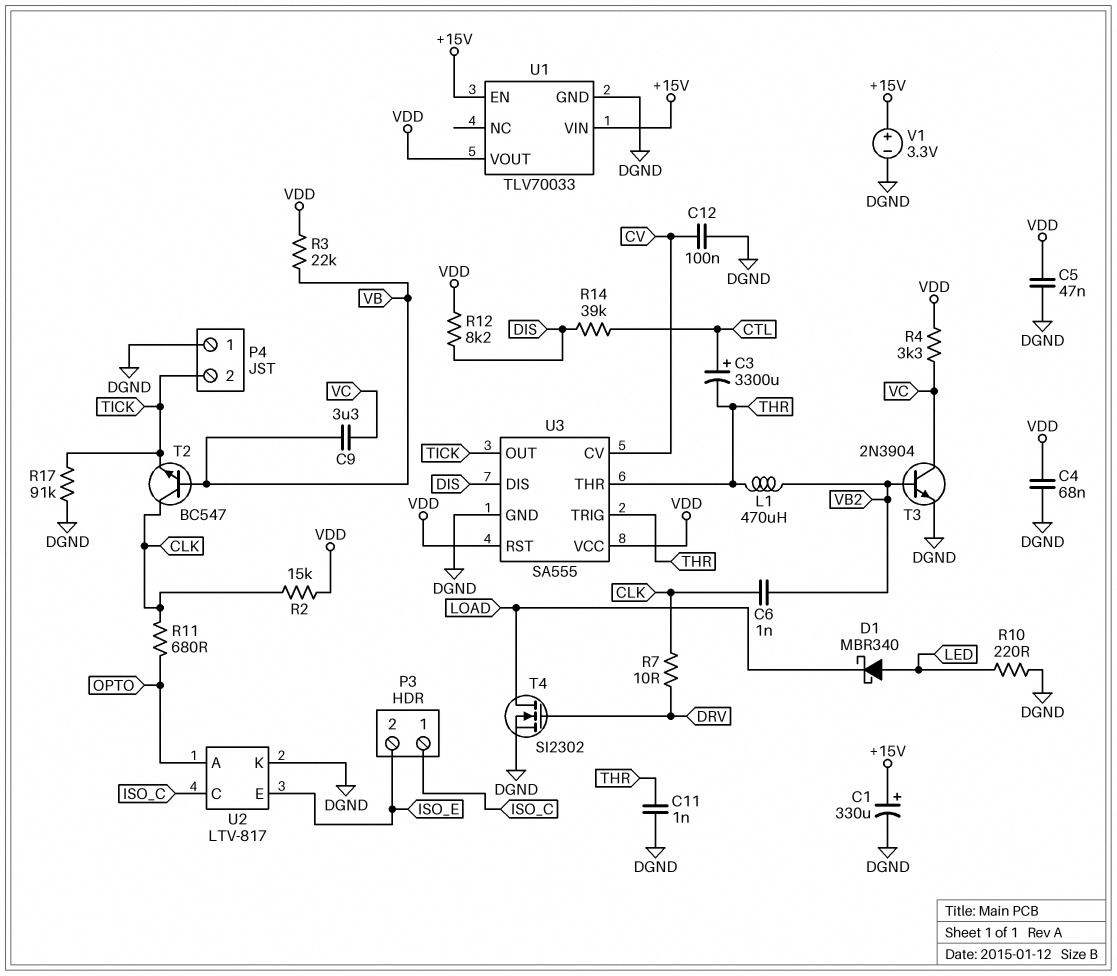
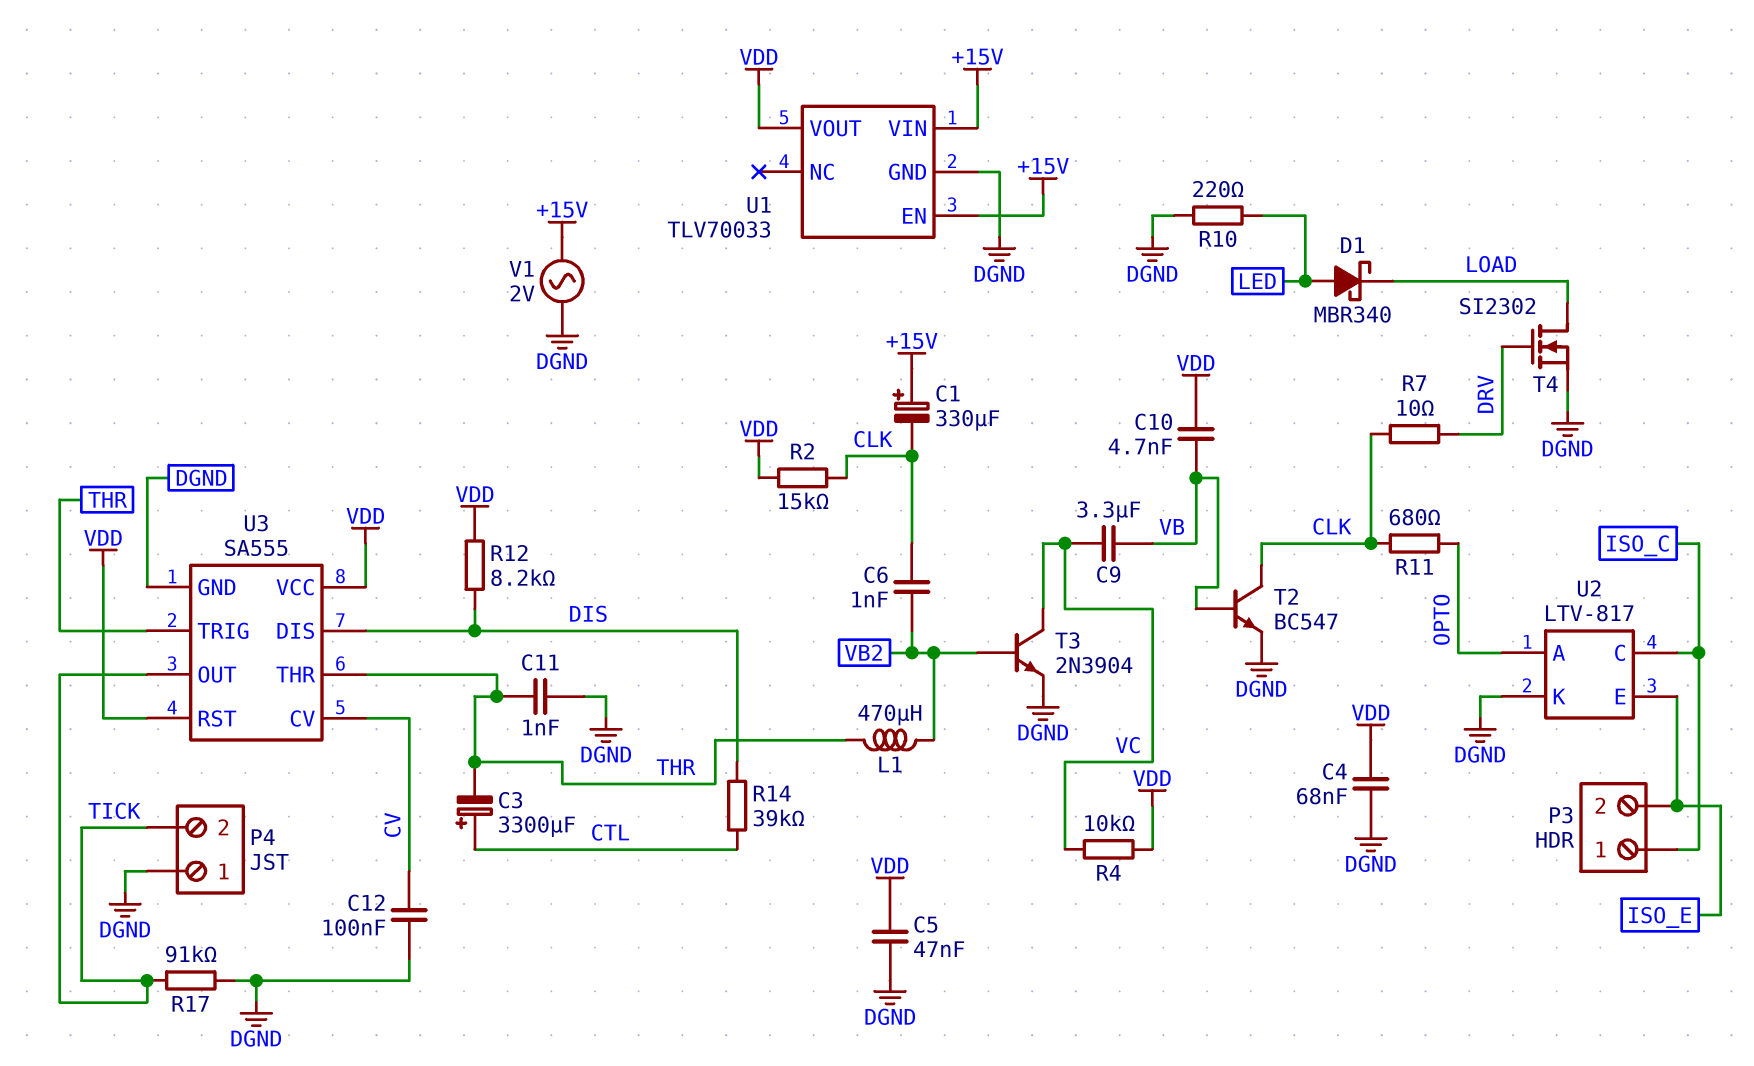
C1: 330uF (plus +15V, minus DGND) -> 330uF (plus +15V, minus CLK)
C10: none -> 4.7nF (VB, VDD)
R3: 22k (VB, VDD) -> none
R4: 3.3k (VC, VDD) -> 10k (VC, VDD)
T2: NPN BC547 (B VB, C CLK, E TICK) -> NPN BC547 (B VB, C CLK, E DGND)
V1: 3.3V (plus +15V, minus DGND) -> AC 2V (+15V, DGND)

